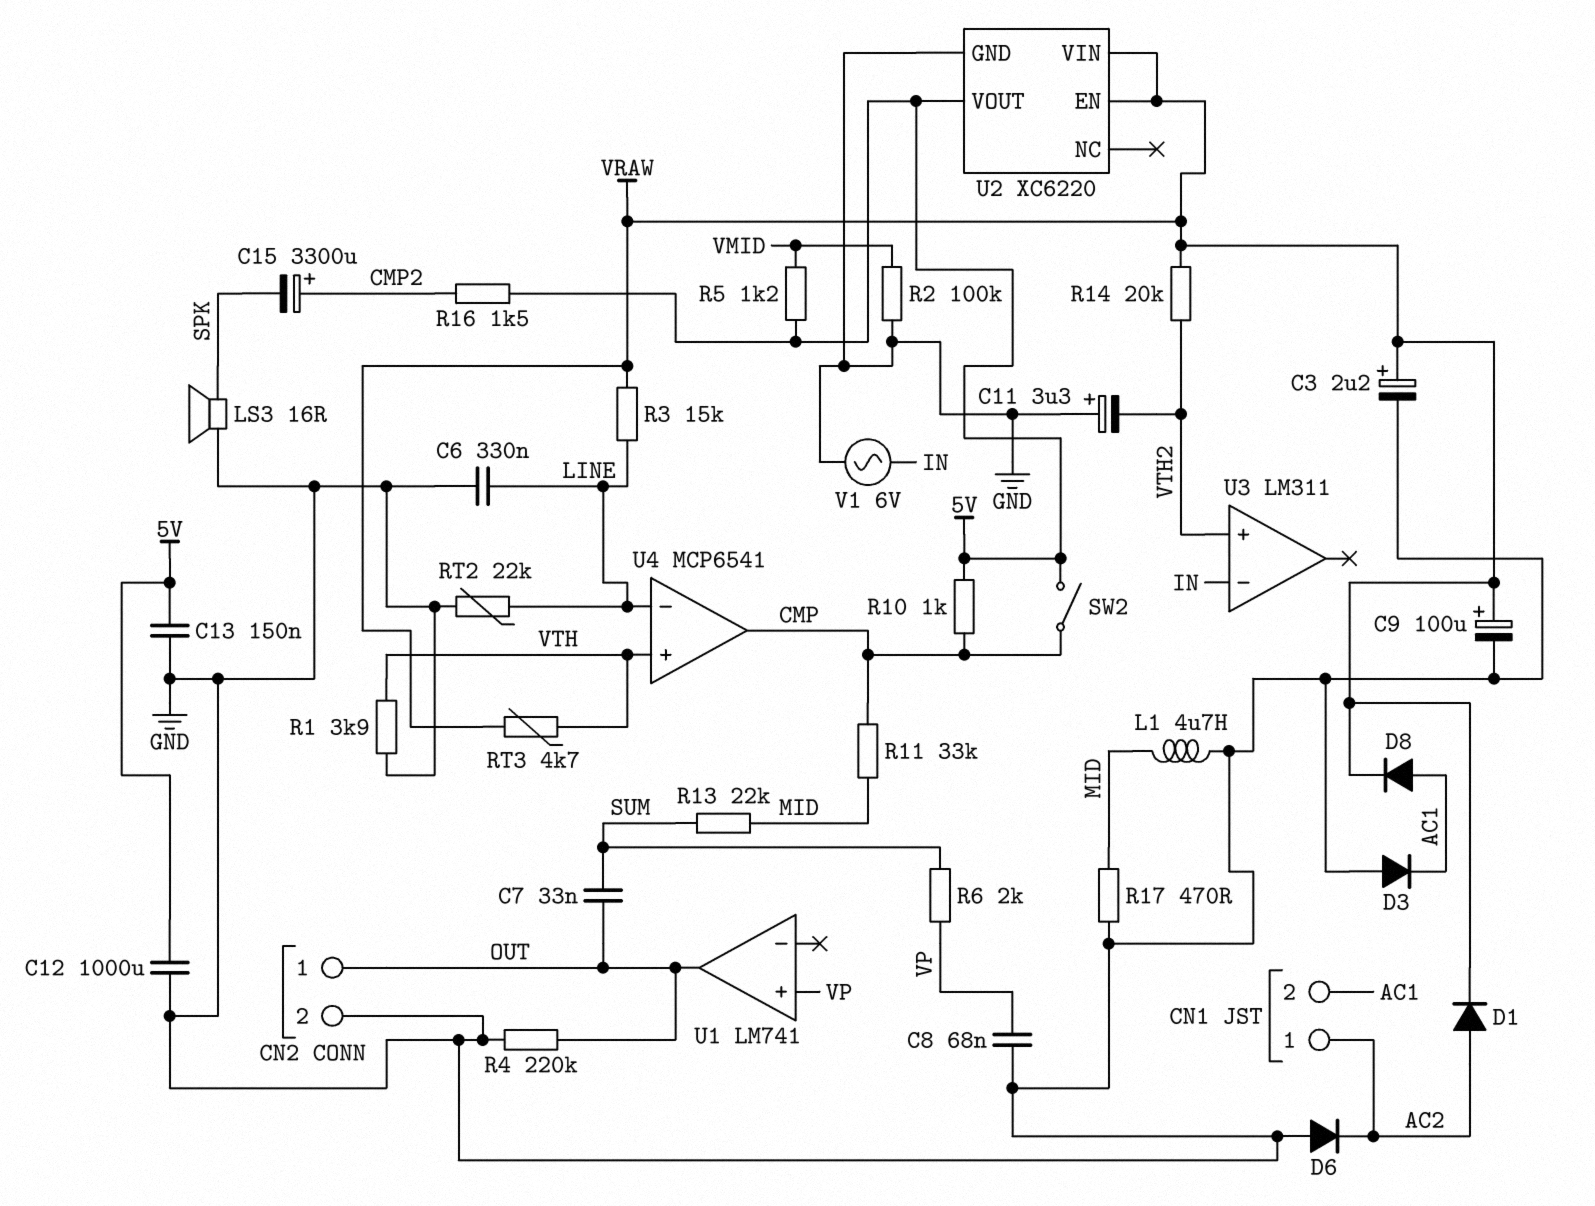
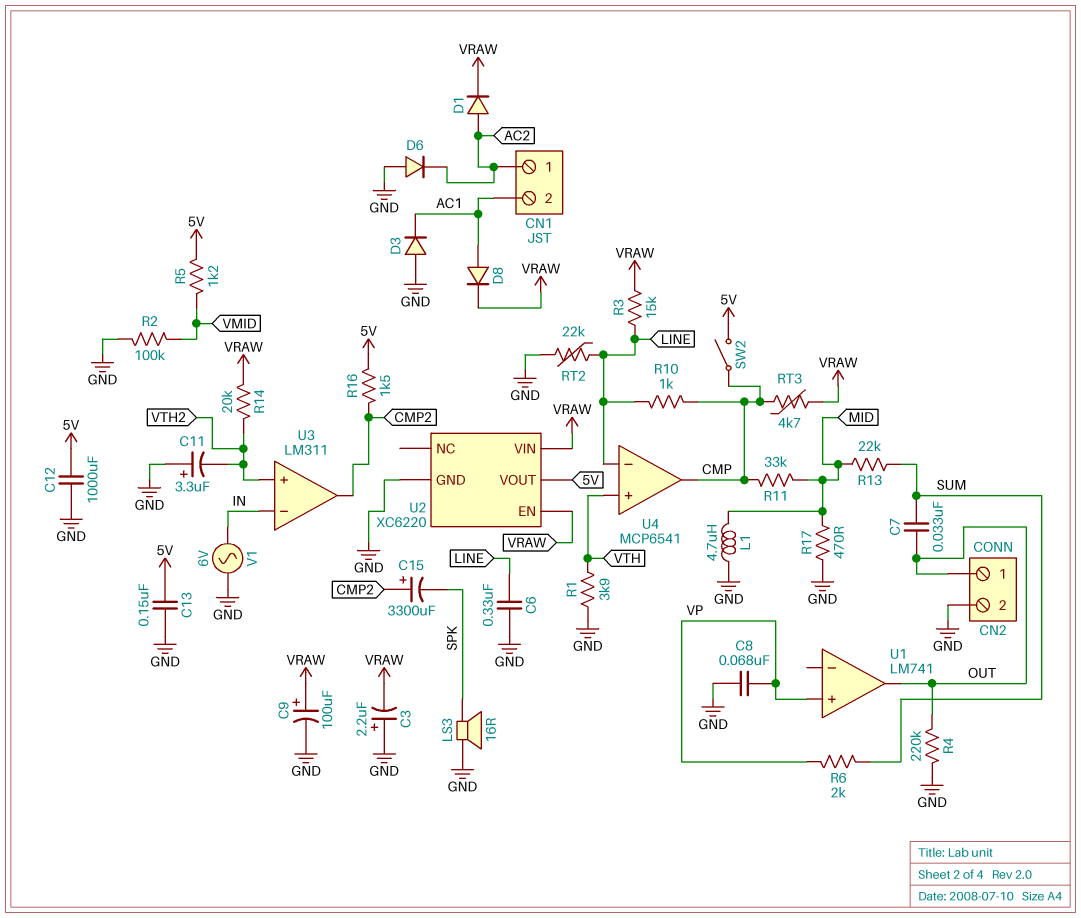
C3: 2.2uF (plus VRAW, minus GND) -> 2.2uF (plus GND, minus VRAW)
R10: 1k (5V, CMP) -> 1k (CMP, LINE)
RT3: 4.7k (VRAW, VTH) -> 4.7k (CMP, VRAW)
U3 pin out: none -> CMP2

